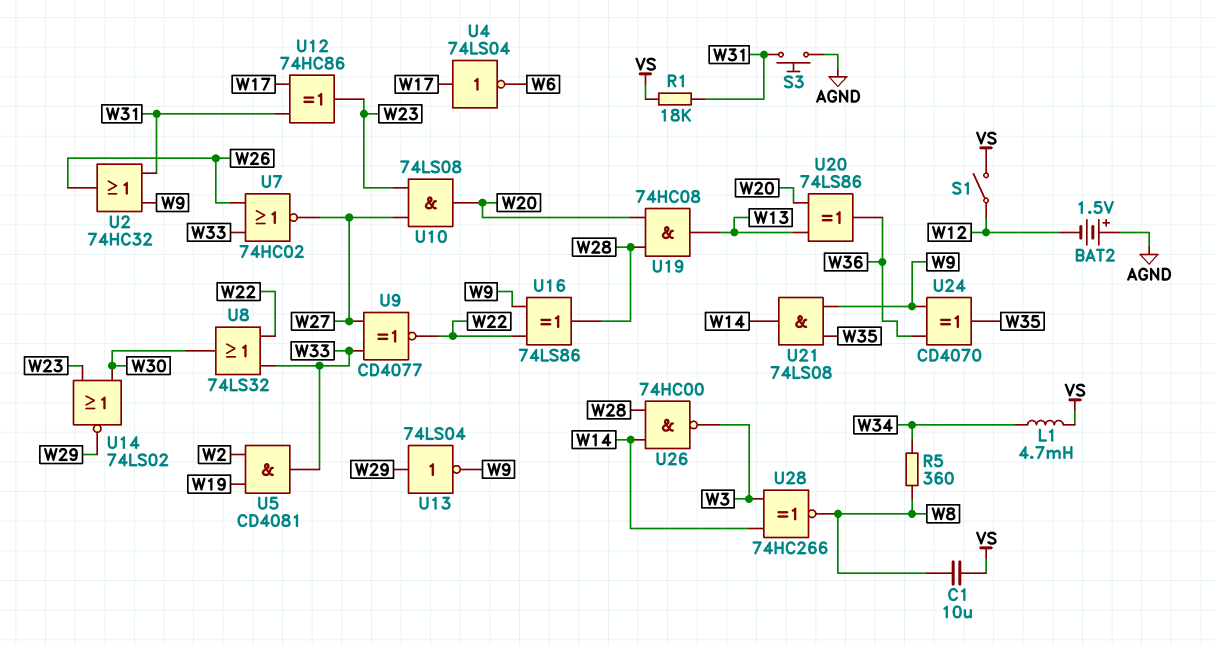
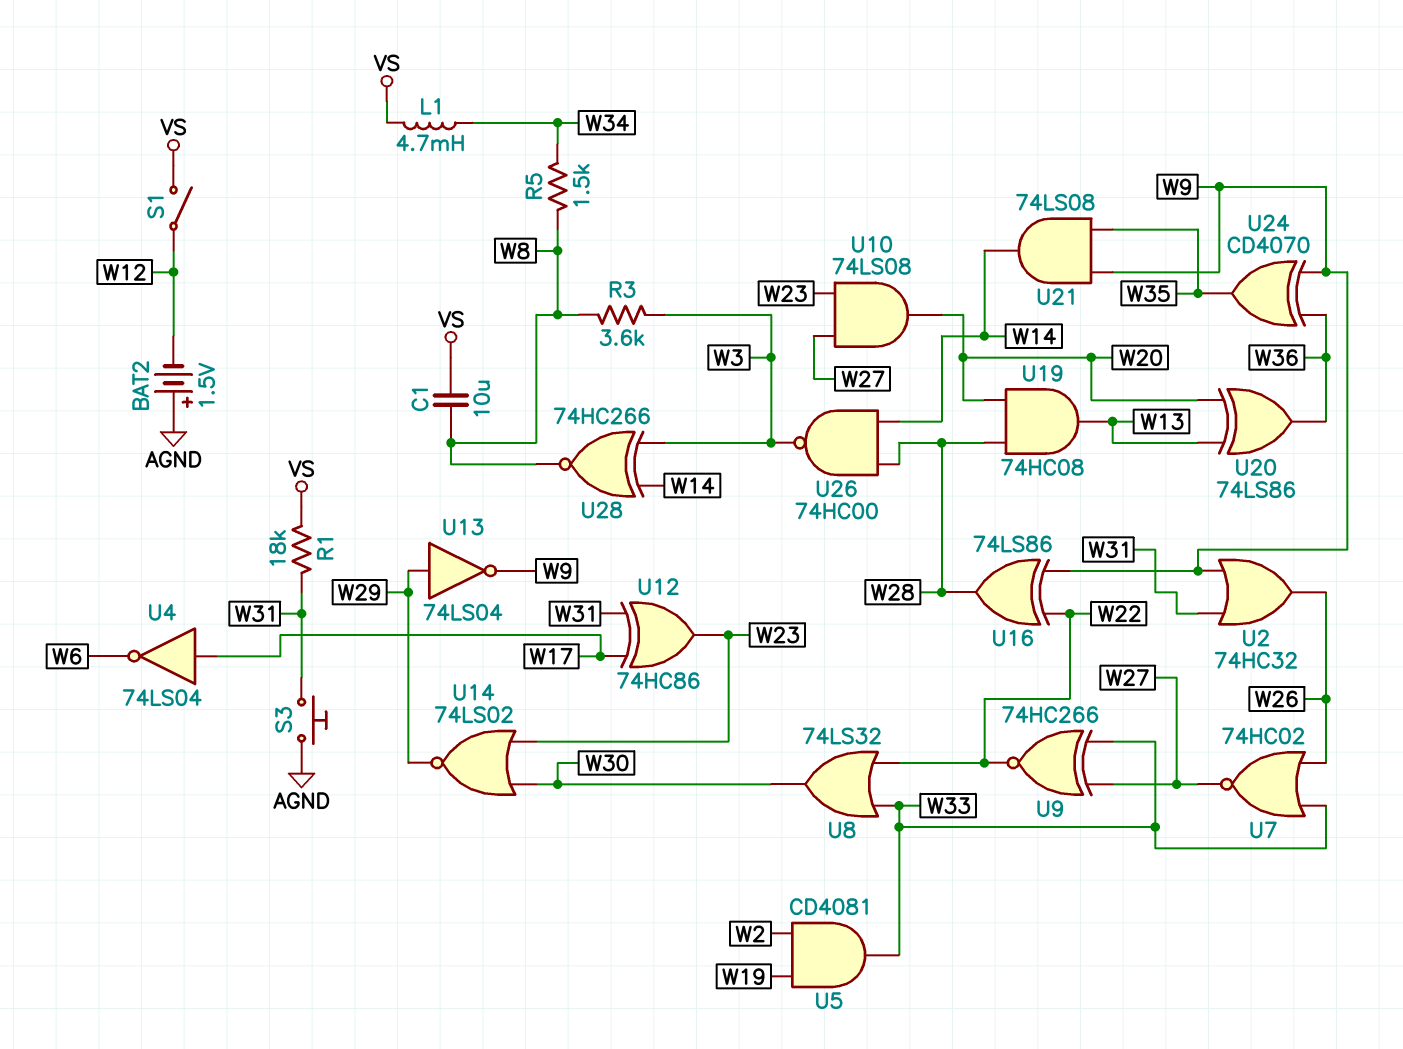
R3: none -> 3.6k (W3, W8)
R5: 360 (W8, W34) -> 1.5k (W8, W34)
U9: XNOR CD4077 (in W27, in W33, out W22) -> XNOR 74HC266 (in W27, in W33, out W22)

